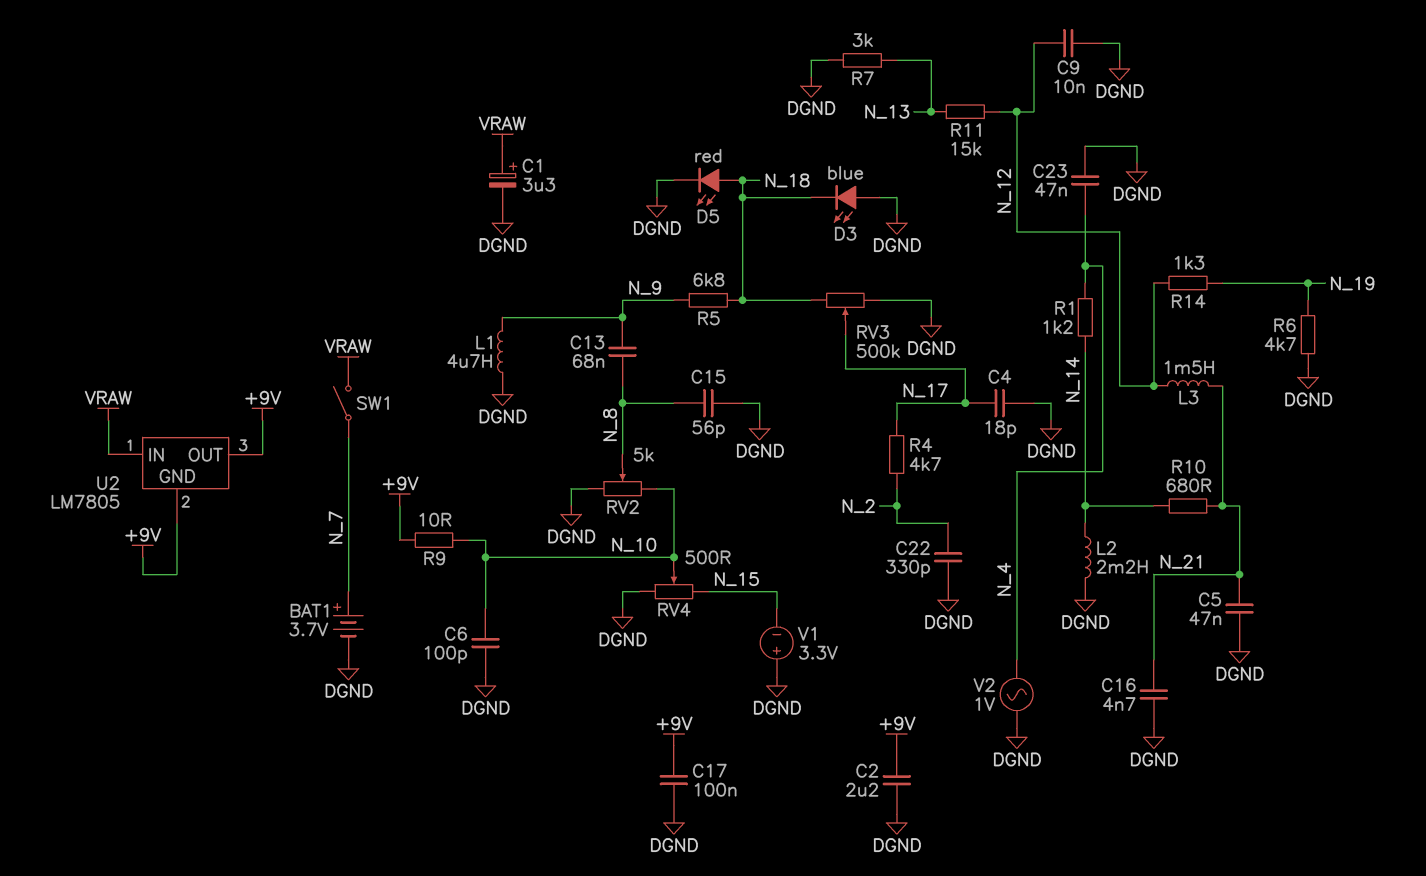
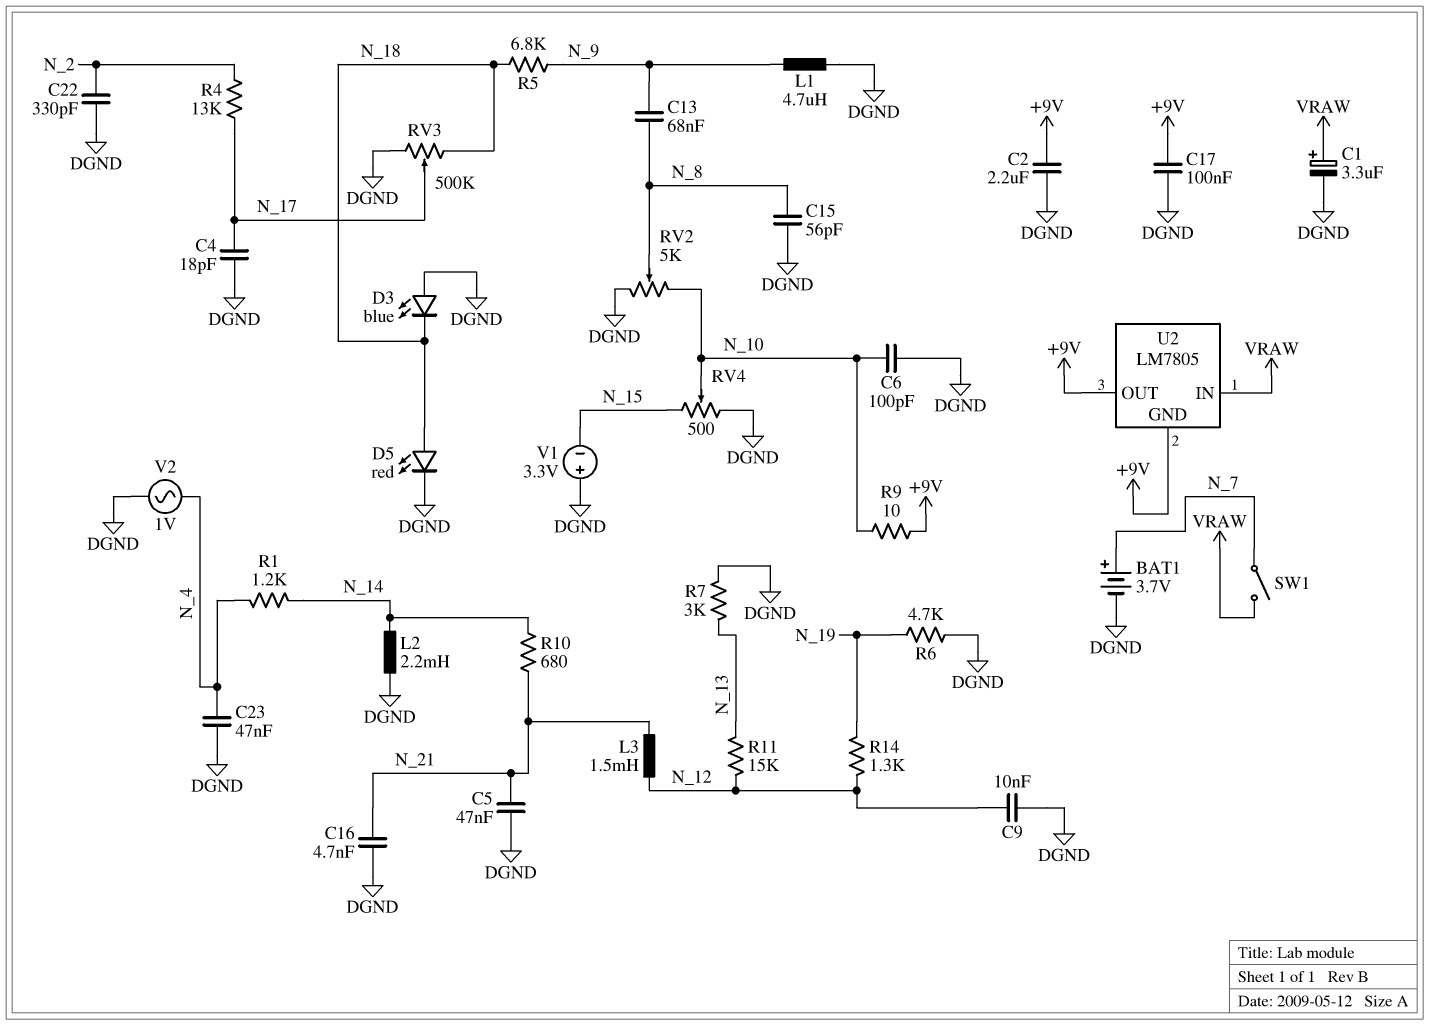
R4: 4.7k (N_2, N_17) -> 13k (N_2, N_17)

